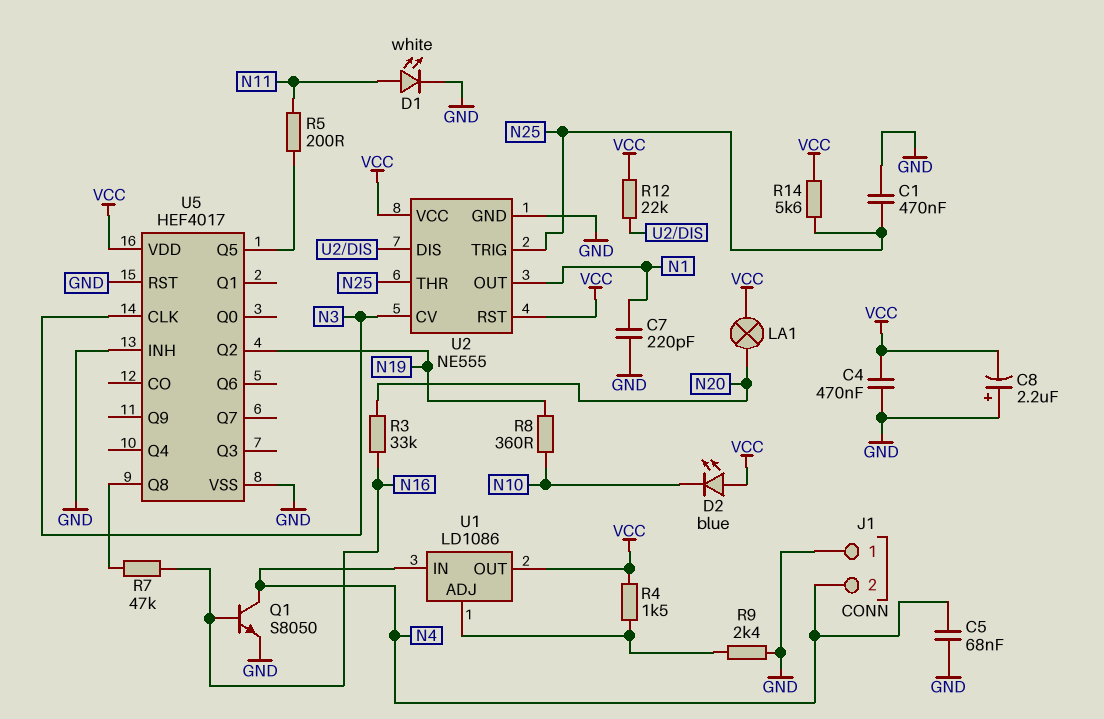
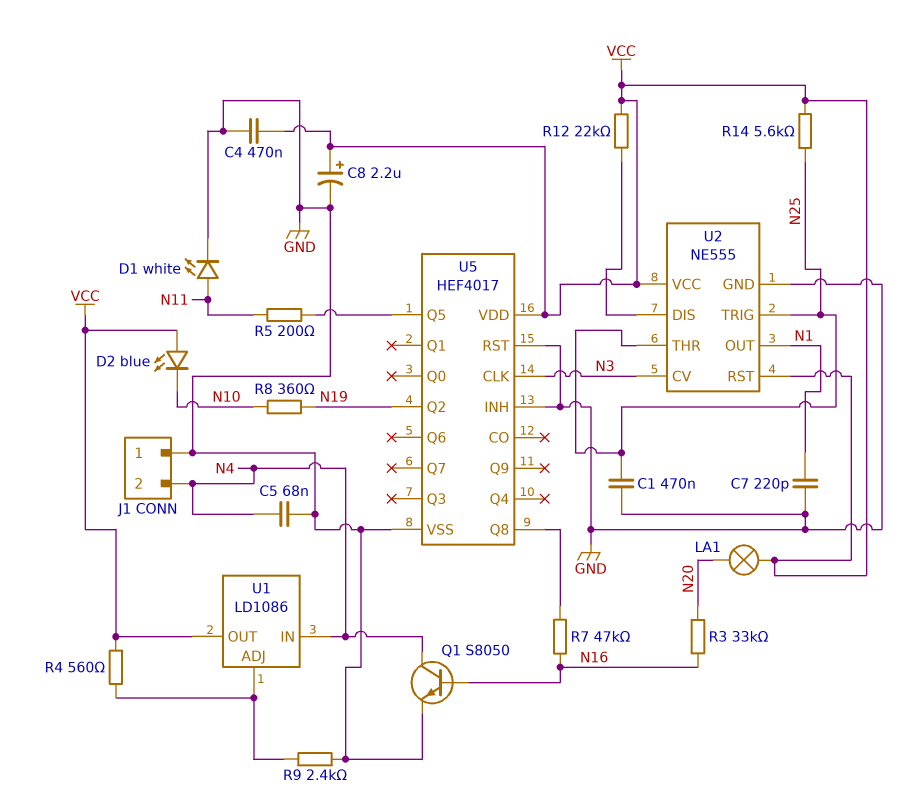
C8: 2.2uF (plus GND, minus VCC) -> 2.2uF (plus VCC, minus GND)
R4: 1.5k (U1/ADJ, VCC) -> 560 (U1/ADJ, VCC)

